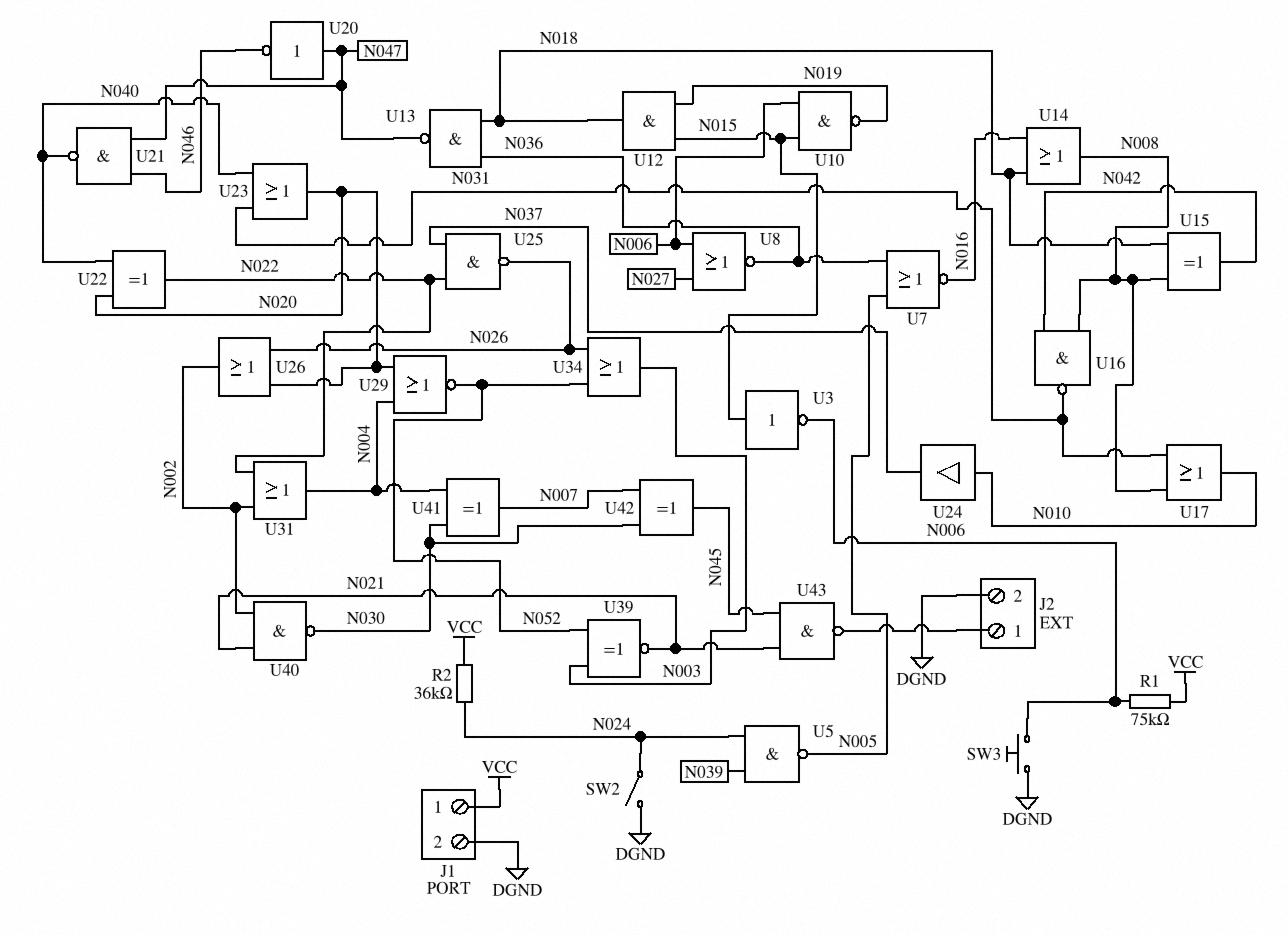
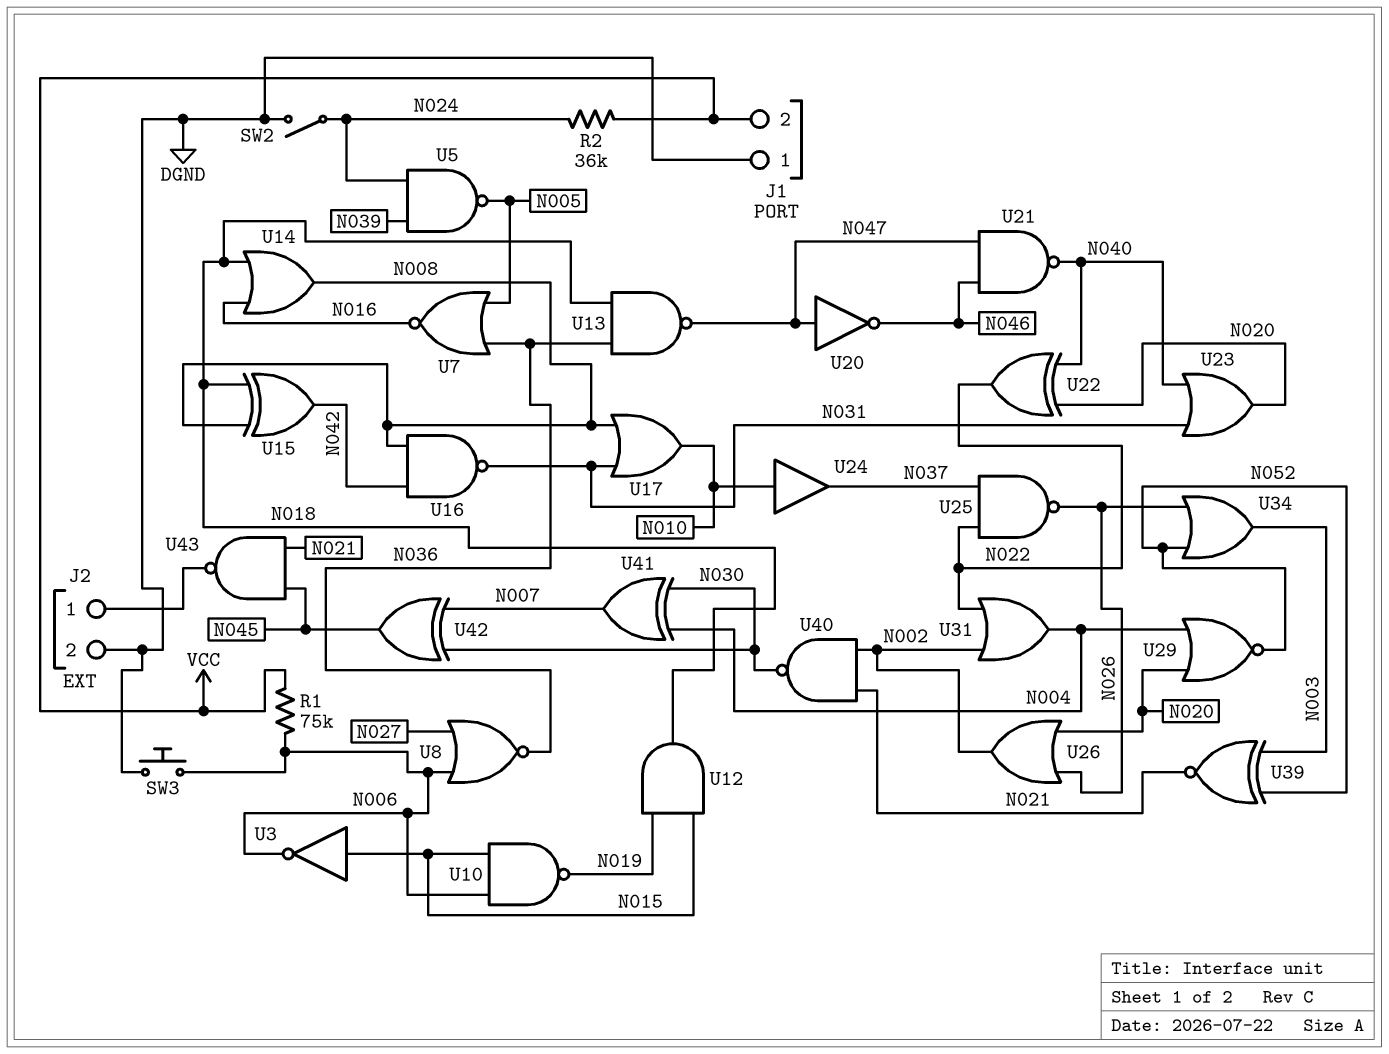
J1 pin 1: VCC -> DGND
J1 pin 2: DGND -> VCC

